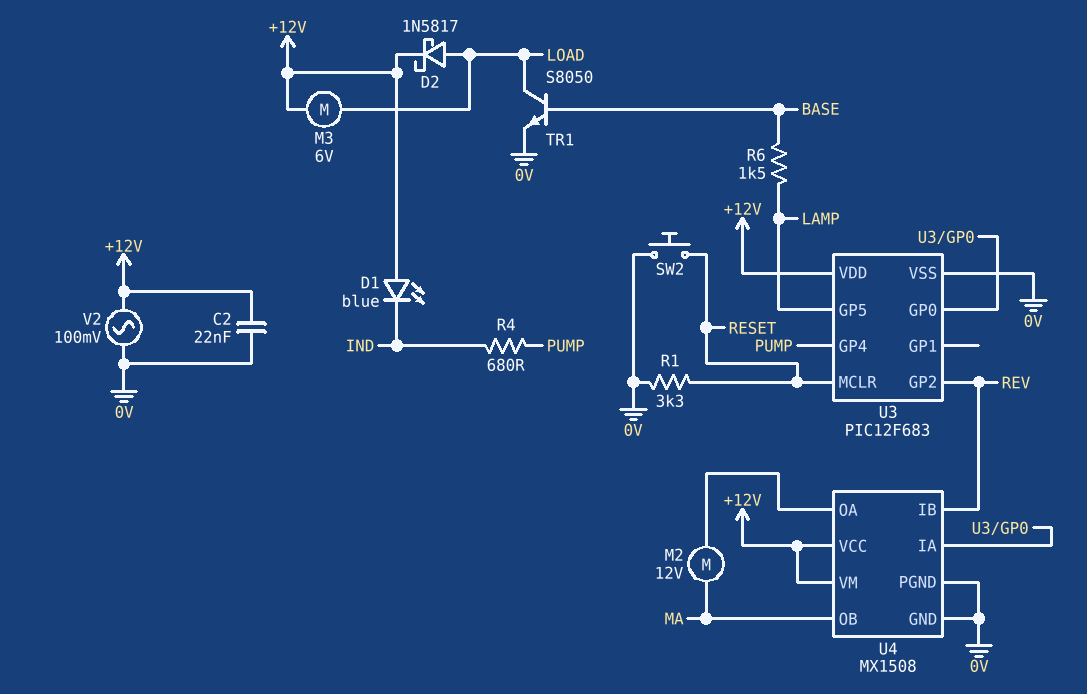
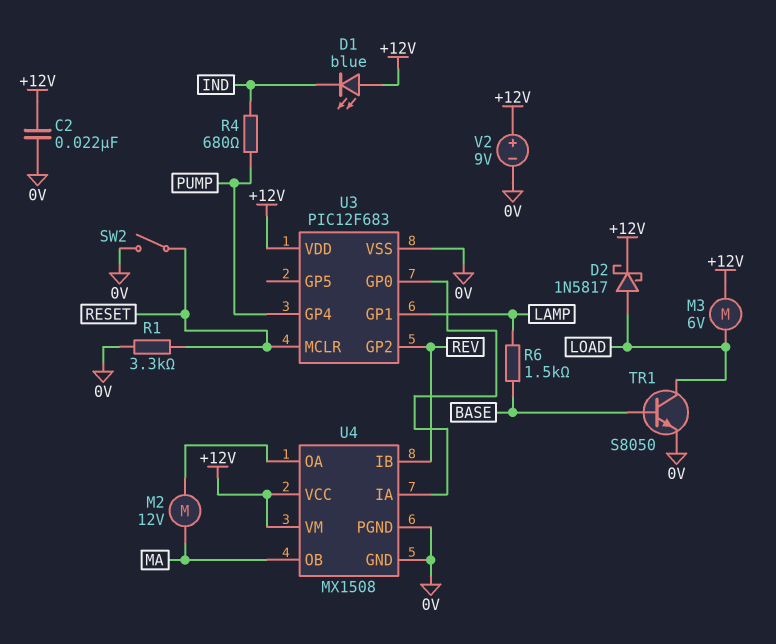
SW2: button (0V, RESET) -> switch (0V, RESET)
U3 pin GP1: none -> LAMP
U3 pin GP5: LAMP -> none
V2: AC 100mV (+12V, 0V) -> 9V (plus +12V, minus 0V)

